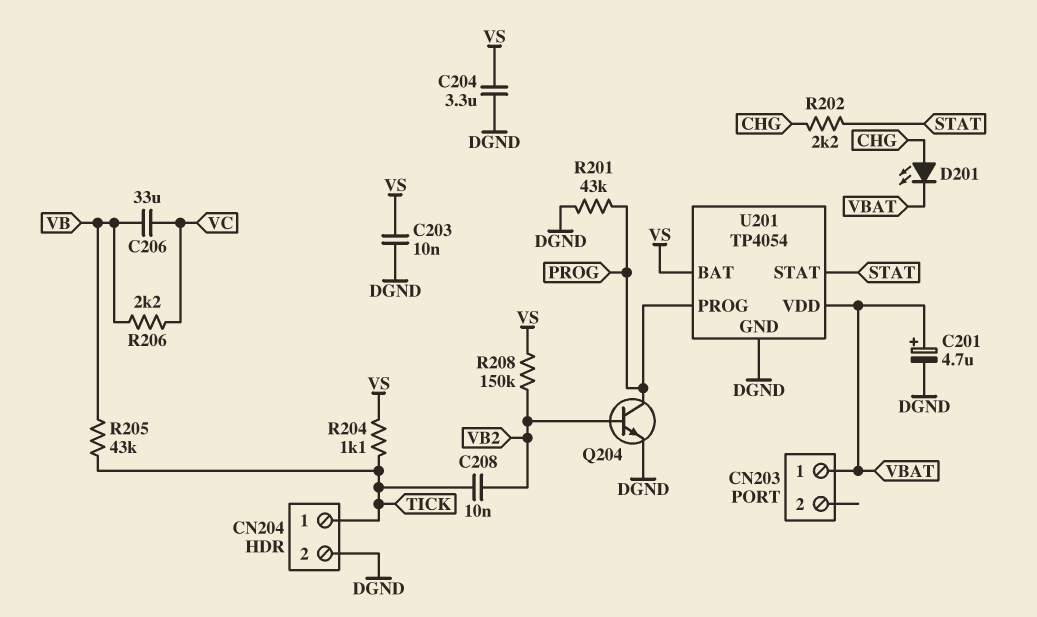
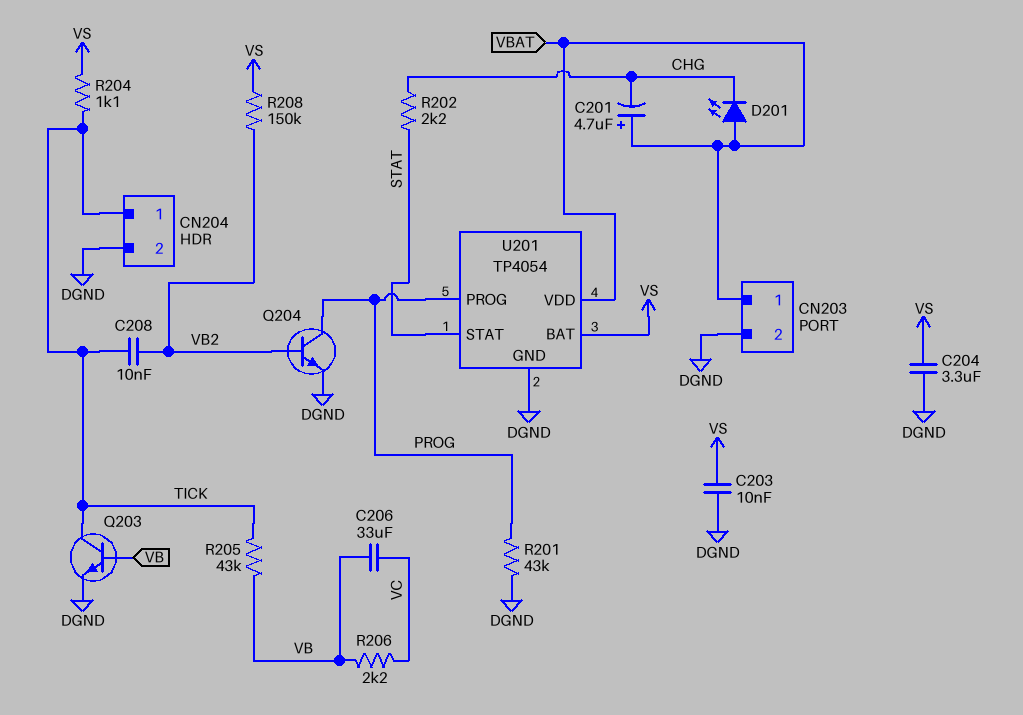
C201: 4.7uF (plus VBAT, minus DGND) -> 4.7uF (plus VBAT, minus CHG)
CN203 pin 2: none -> DGND
D201: LED (A CHG, K VBAT) -> LED (A VBAT, K CHG)
Q203: none -> NPN (B VB, C TICK, E DGND)

